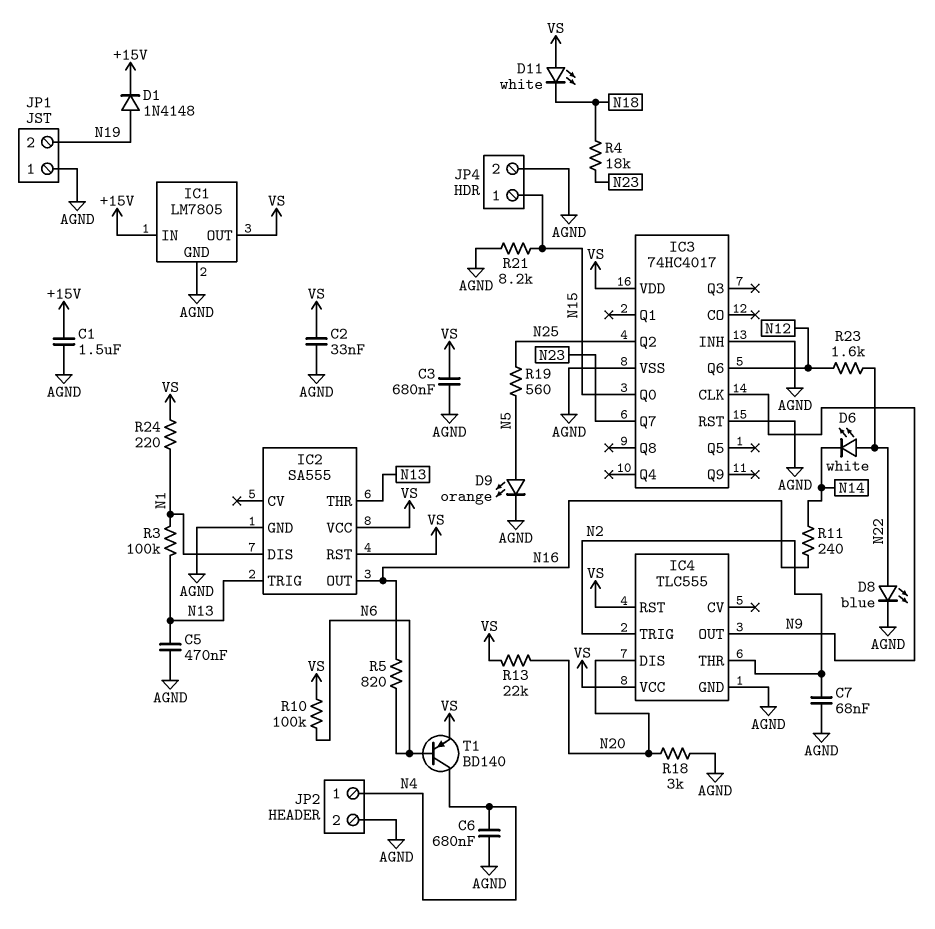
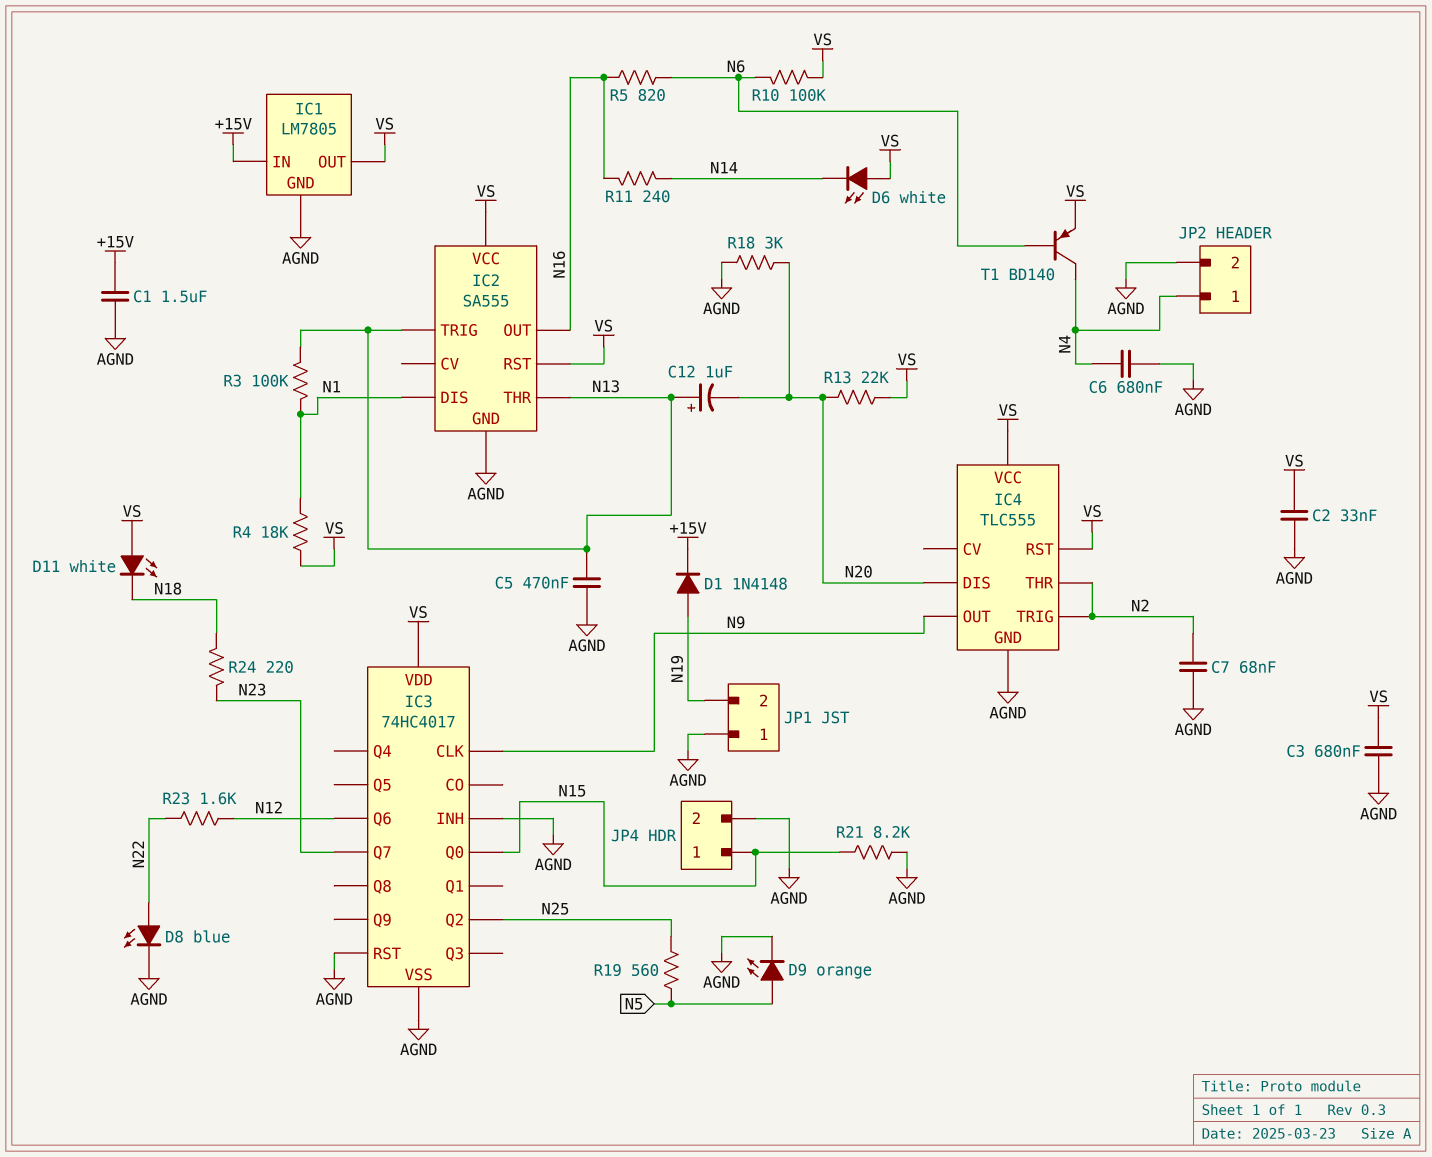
C12: none -> 1uF (plus N13, minus N20)
D6: LED white (A N22, K N14) -> LED white (A VS, K N14)
R4: 18k (N18, N23) -> 18k (N1, VS)
R24: 220 (N1, VS) -> 220 (N18, N23)

